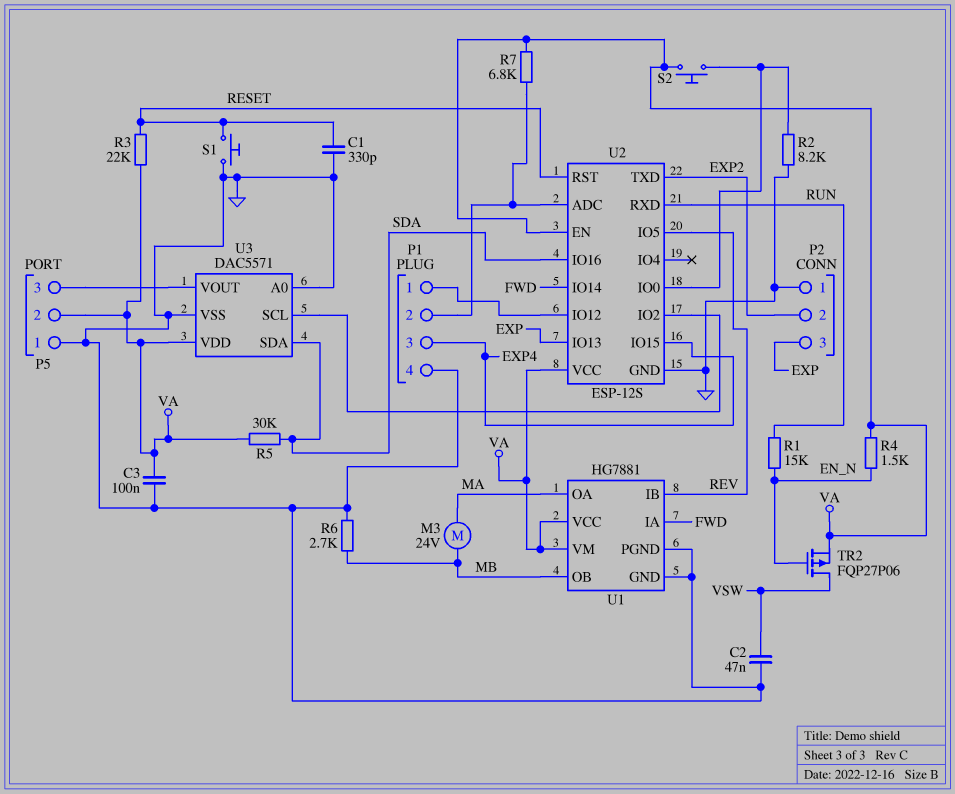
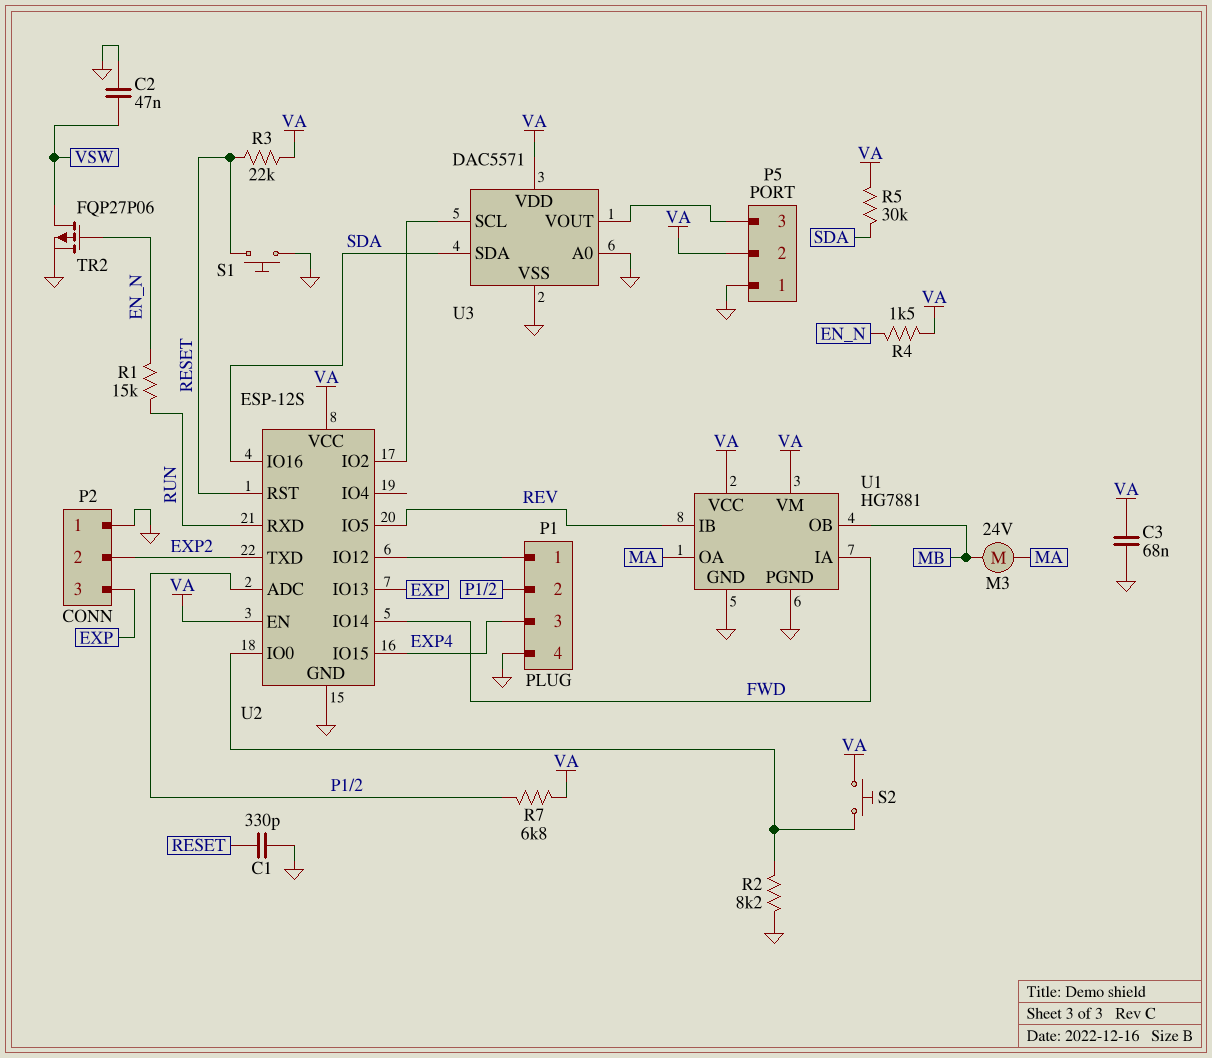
C3: 100nF (GND, VA) -> 68nF (GND, VA)
R6: 2.7k (GND, MB) -> none
TR2: PMOS FQP27P06 (G EN_N, D VSW, S VA) -> PMOS FQP27P06 (G EN_N, D VSW, S GND)

